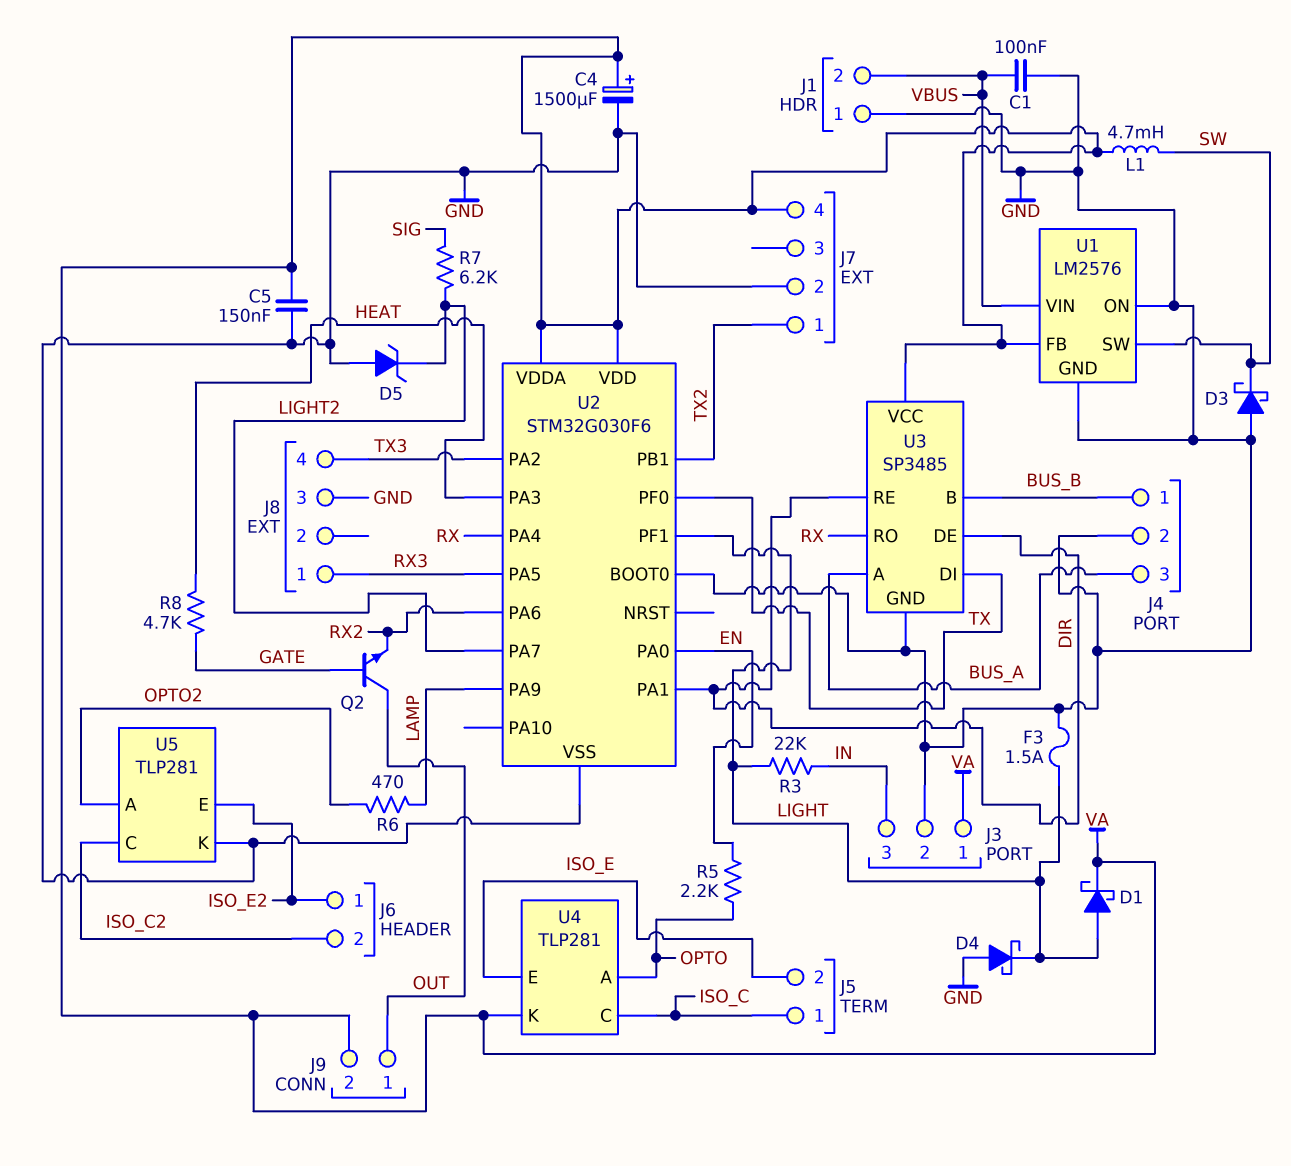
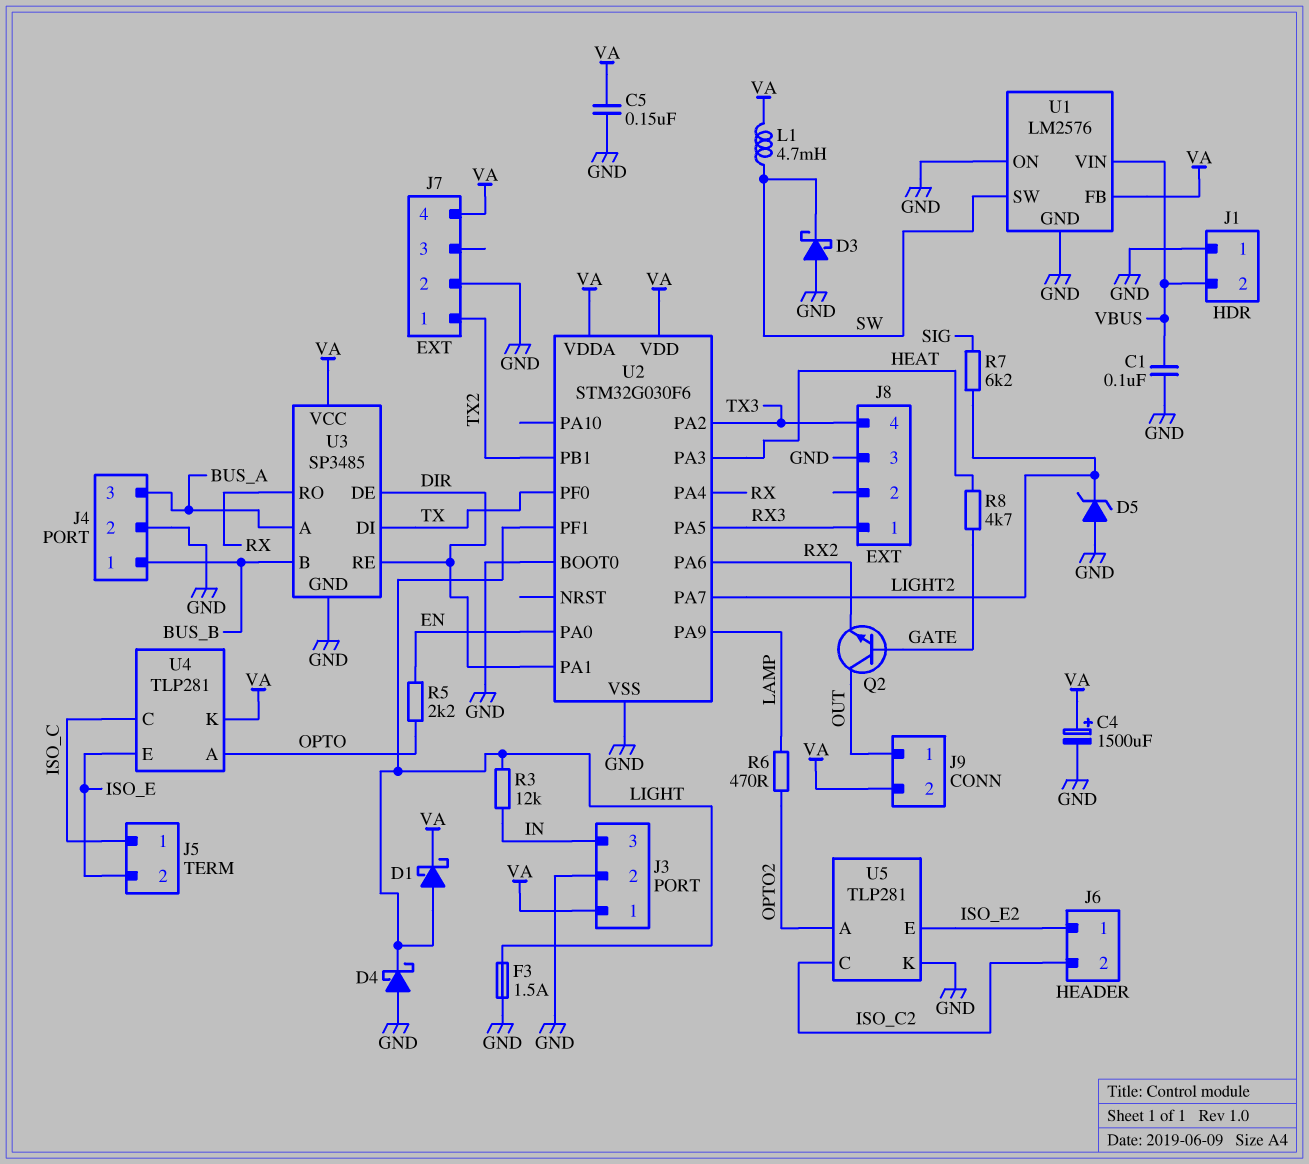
R3: 22k (IN, LIGHT) -> 12k (IN, LIGHT)

